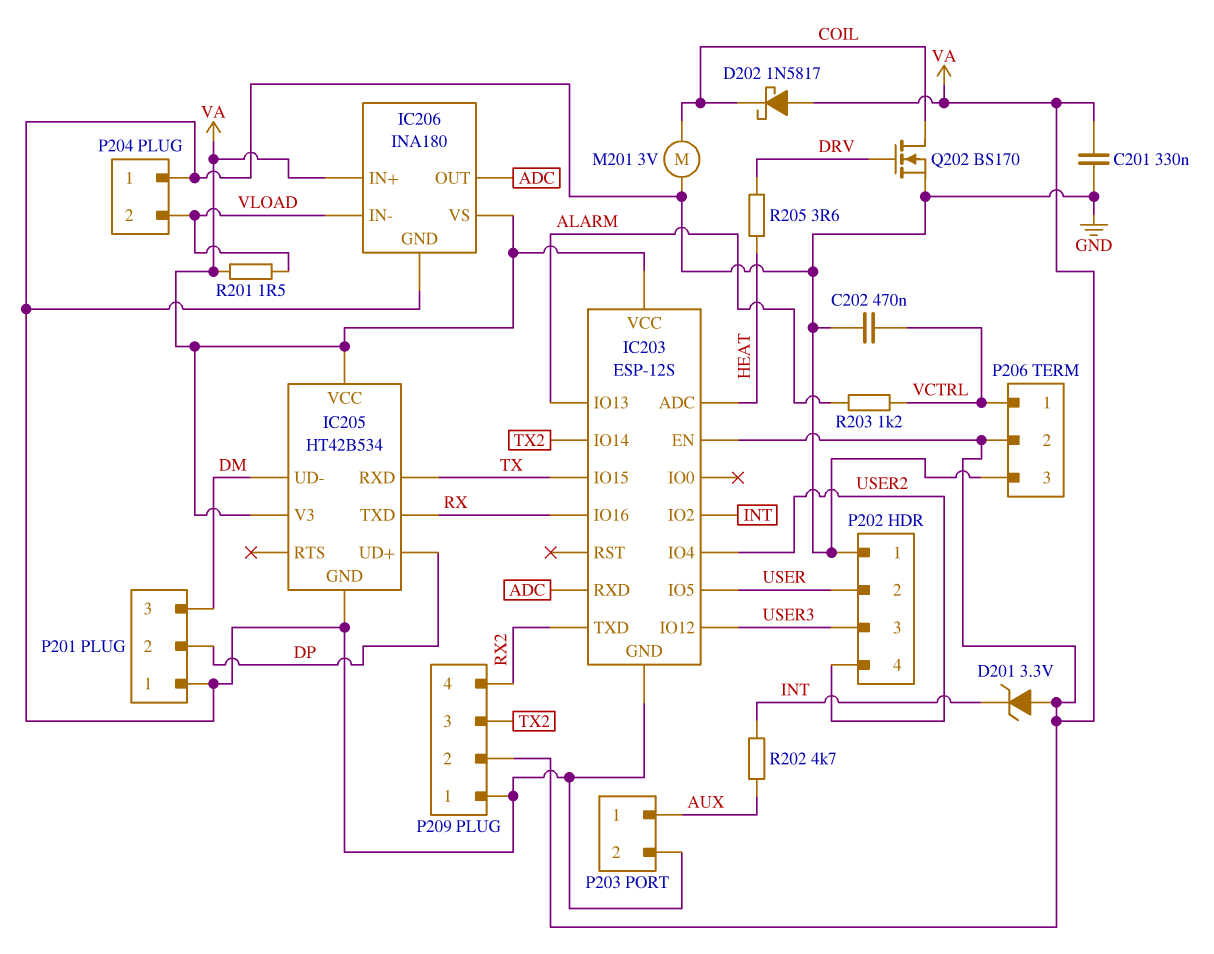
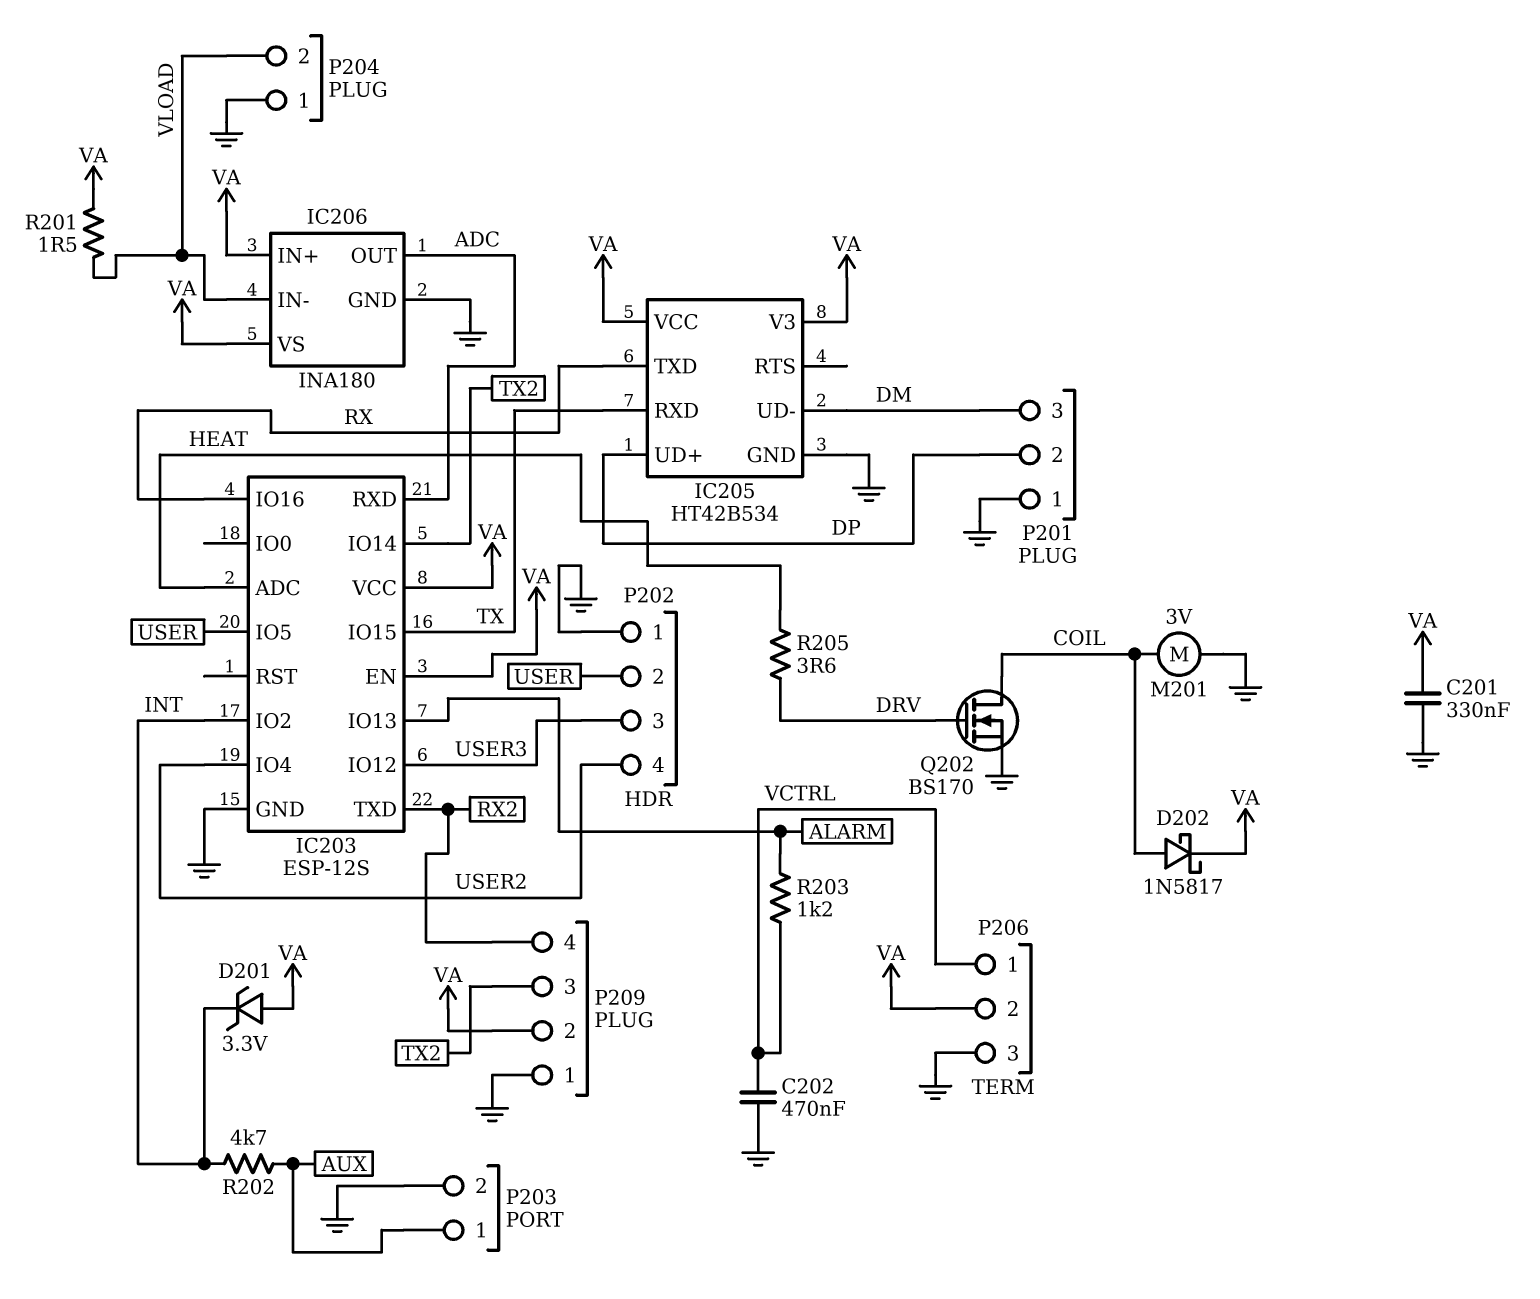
D202: schottky 1N5817 (A VA, K COIL) -> schottky 1N5817 (A COIL, K VA)

